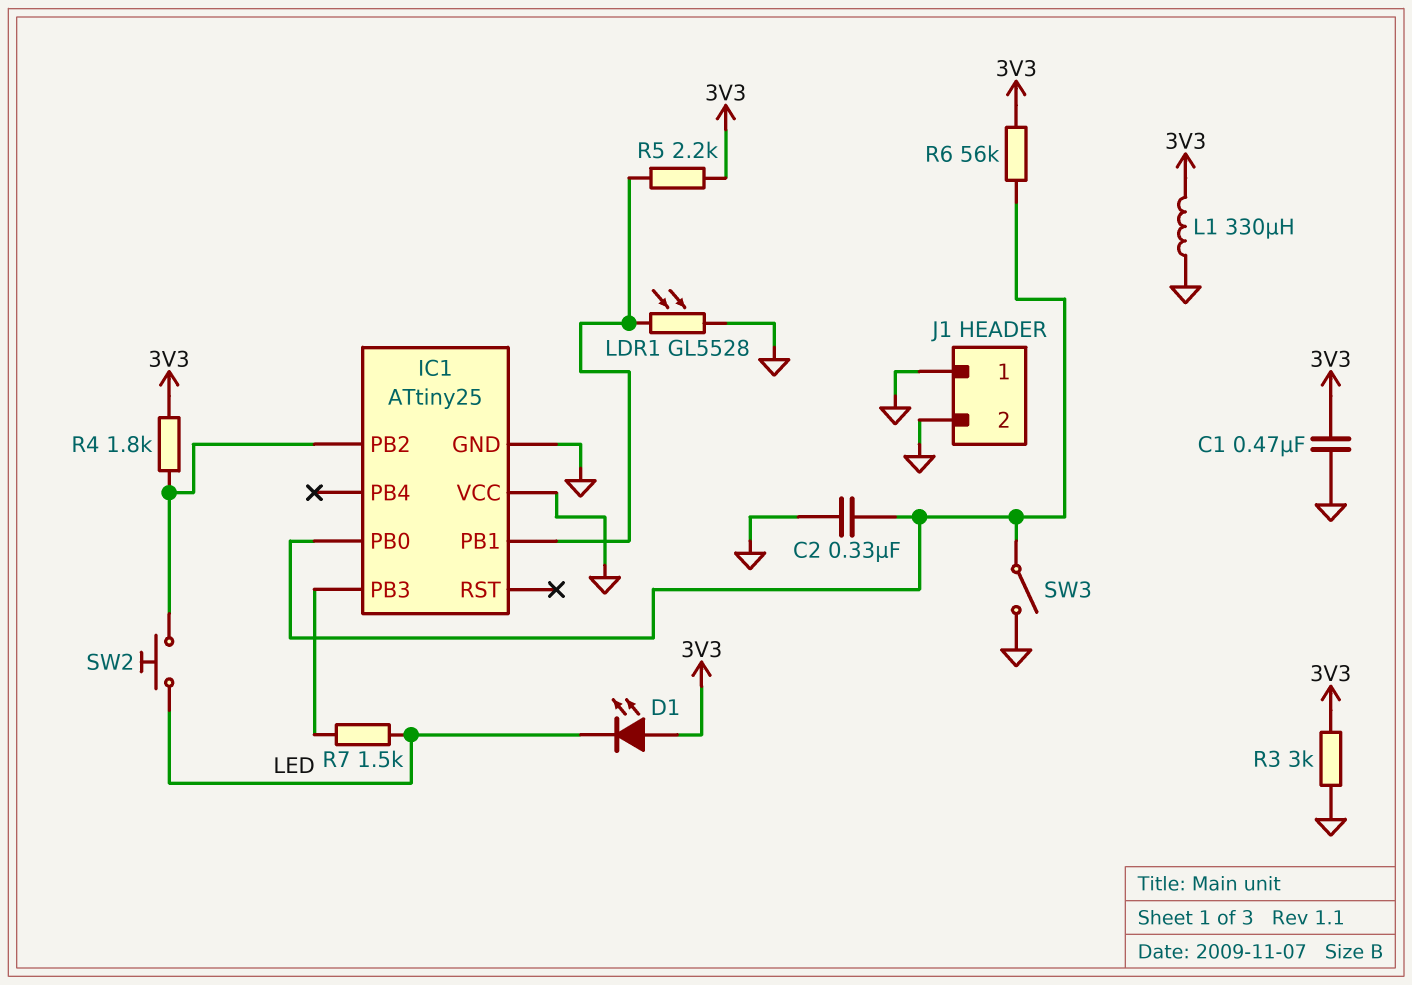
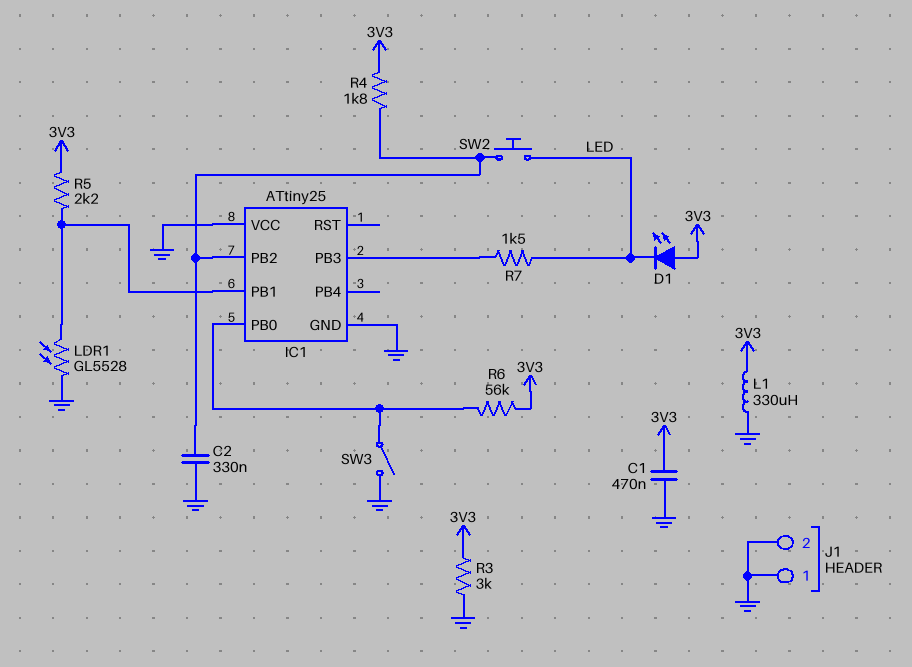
C2: 330nF (GND, IC1/PB0) -> 330nF (GND, IC1/PB2)

